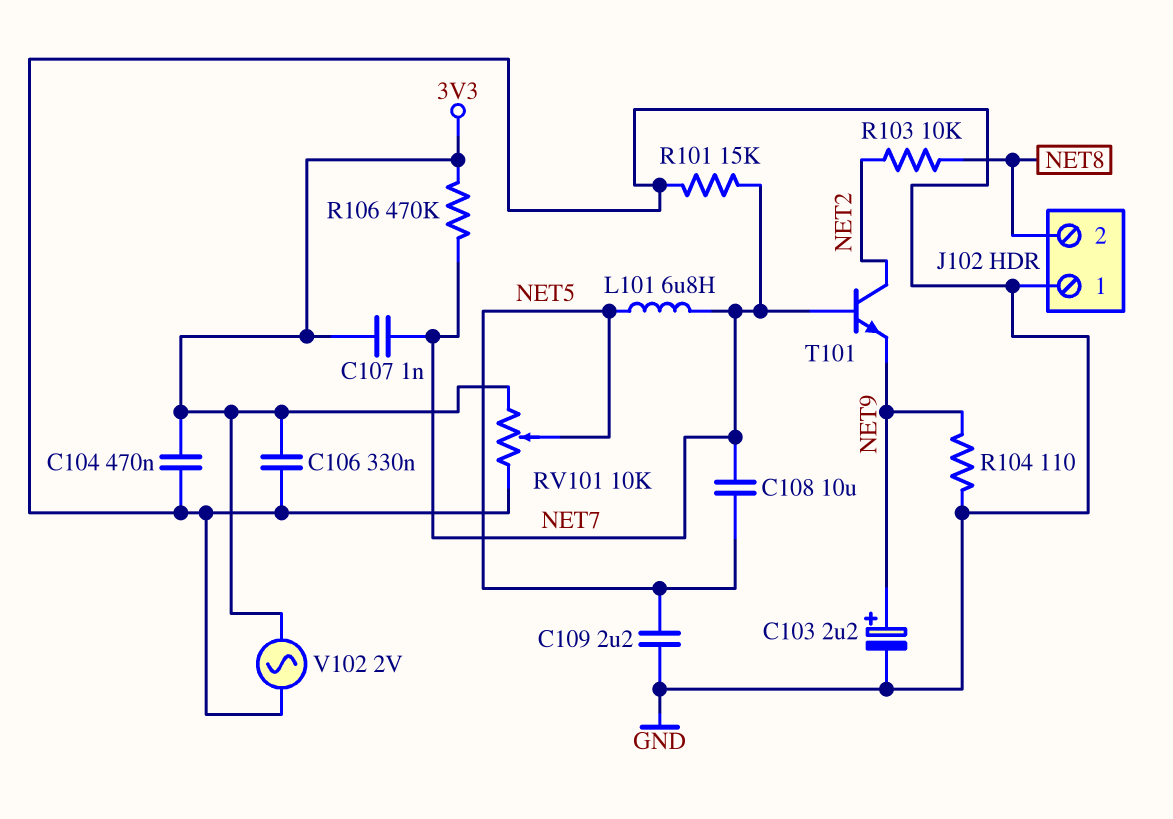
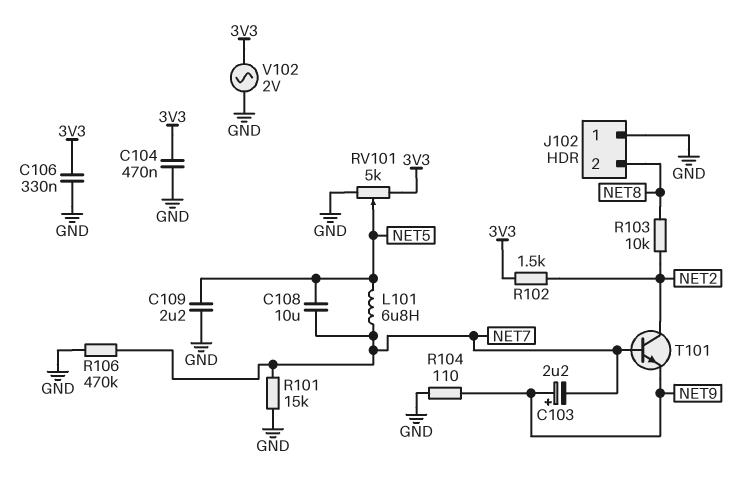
C103: 2.2uF (plus NET9, minus GND) -> 2.2uF (plus NET9, minus NET7)
C107: 1nF (3V3, NET7) -> none
R102: none -> 1.5k (3V3, NET2)
R106: 470k (3V3, NET7) -> 470k (GND, NET7)
RV101: 10k (3V3, GND, wiper NET5) -> 5k (3V3, GND, wiper NET5)

